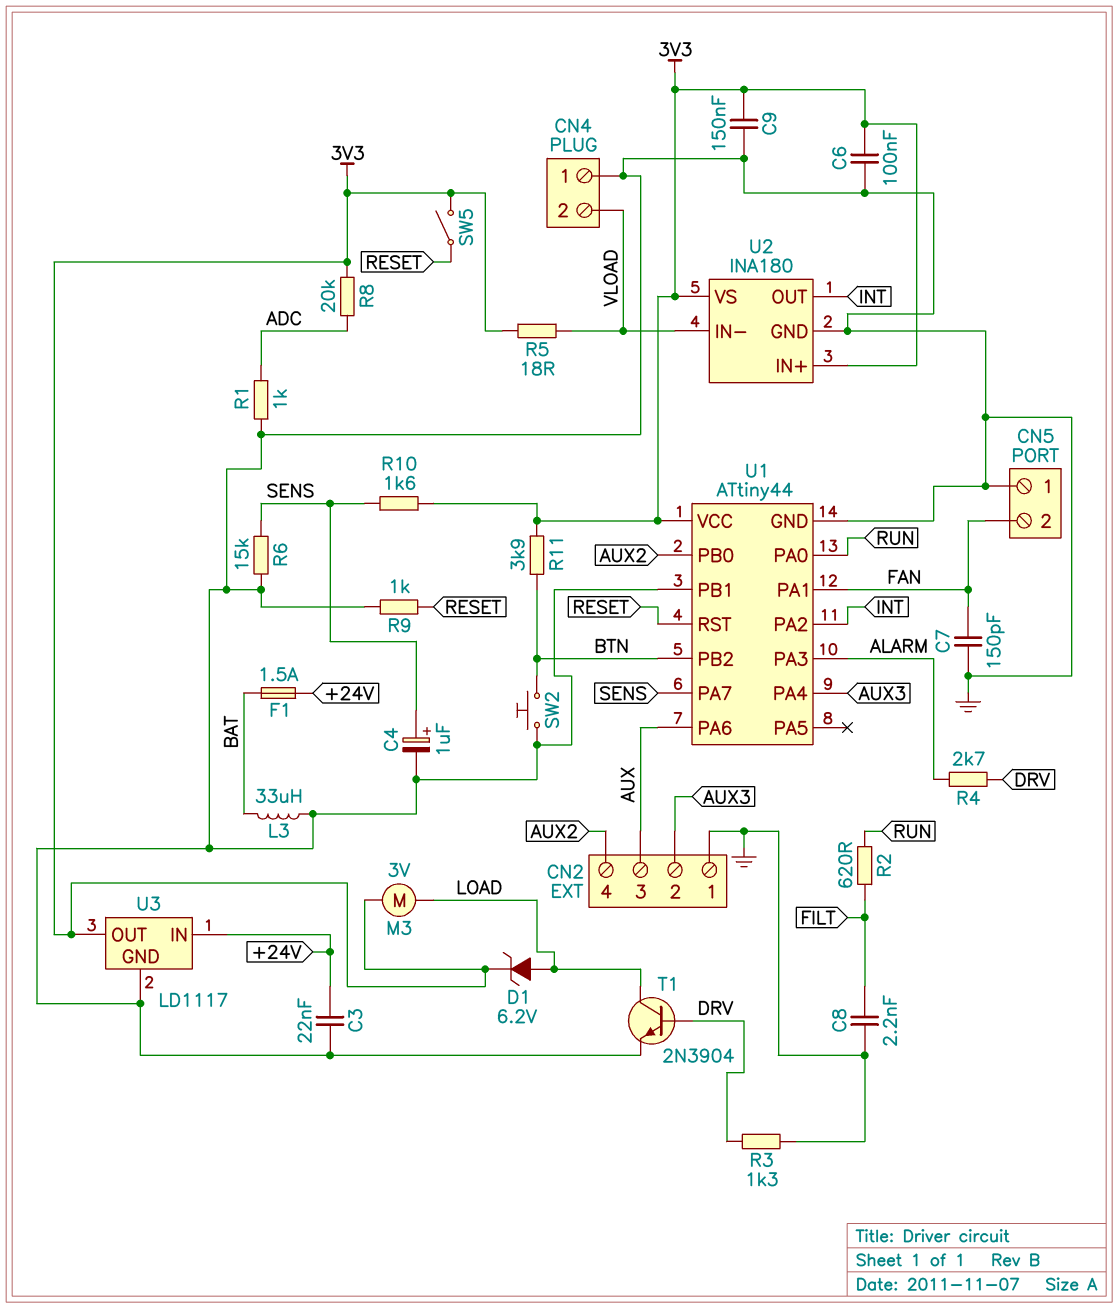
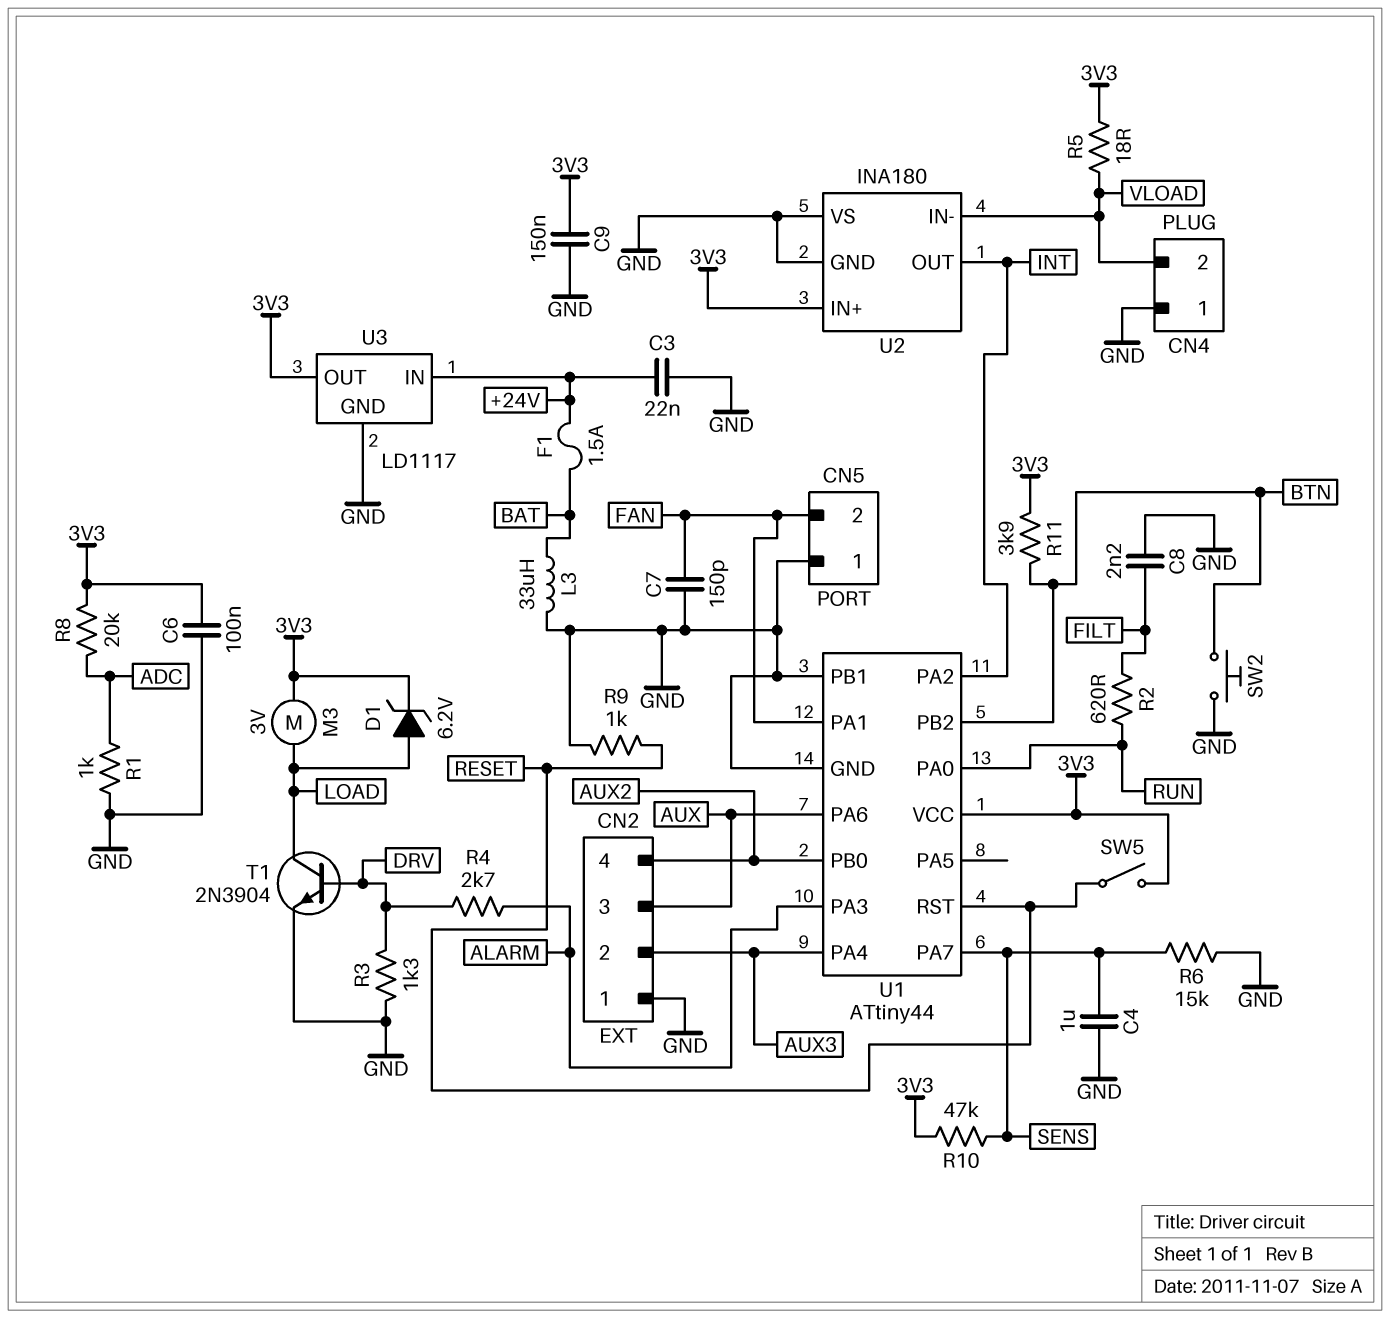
C4: 1uF (plus SENS, minus GND) -> 1uF (GND, SENS)
R10: 1.6k (3V3, SENS) -> 47k (3V3, SENS)
U2 pin VS: 3V3 -> GND

